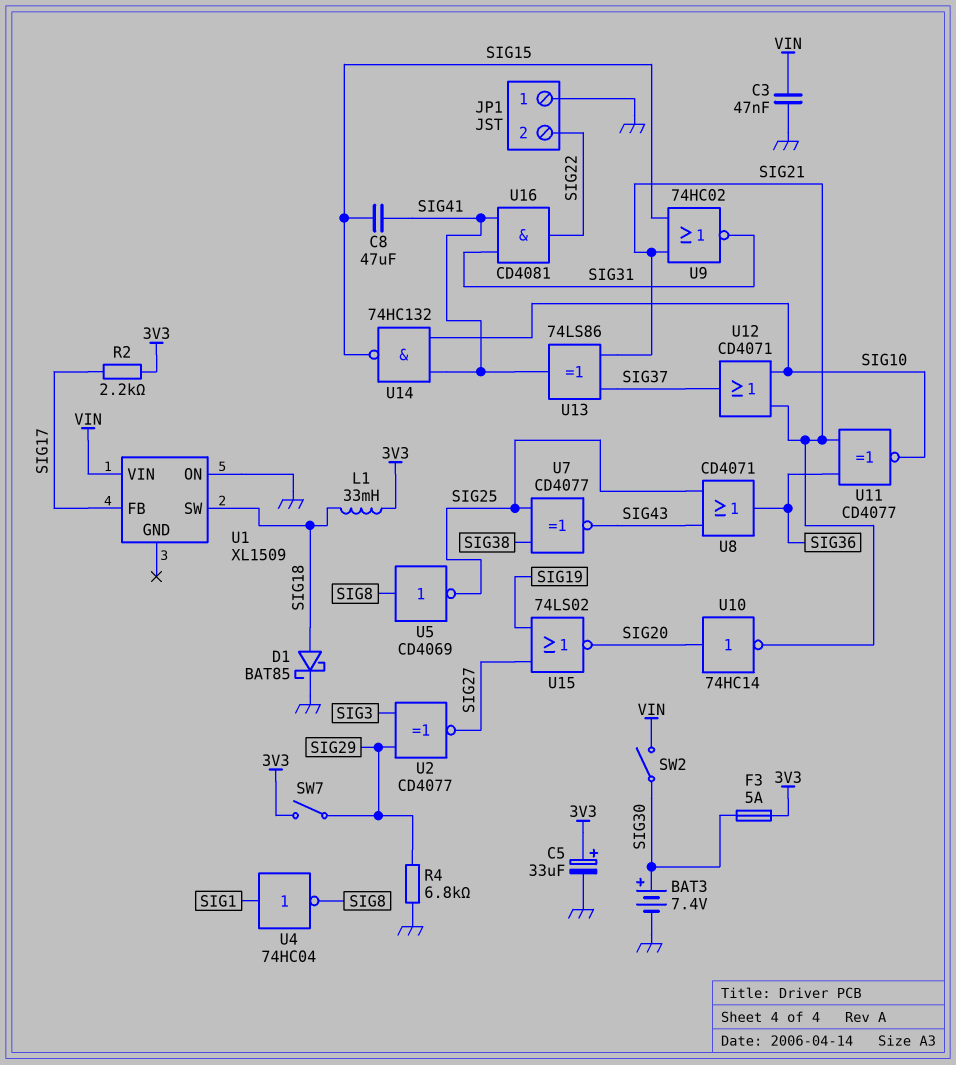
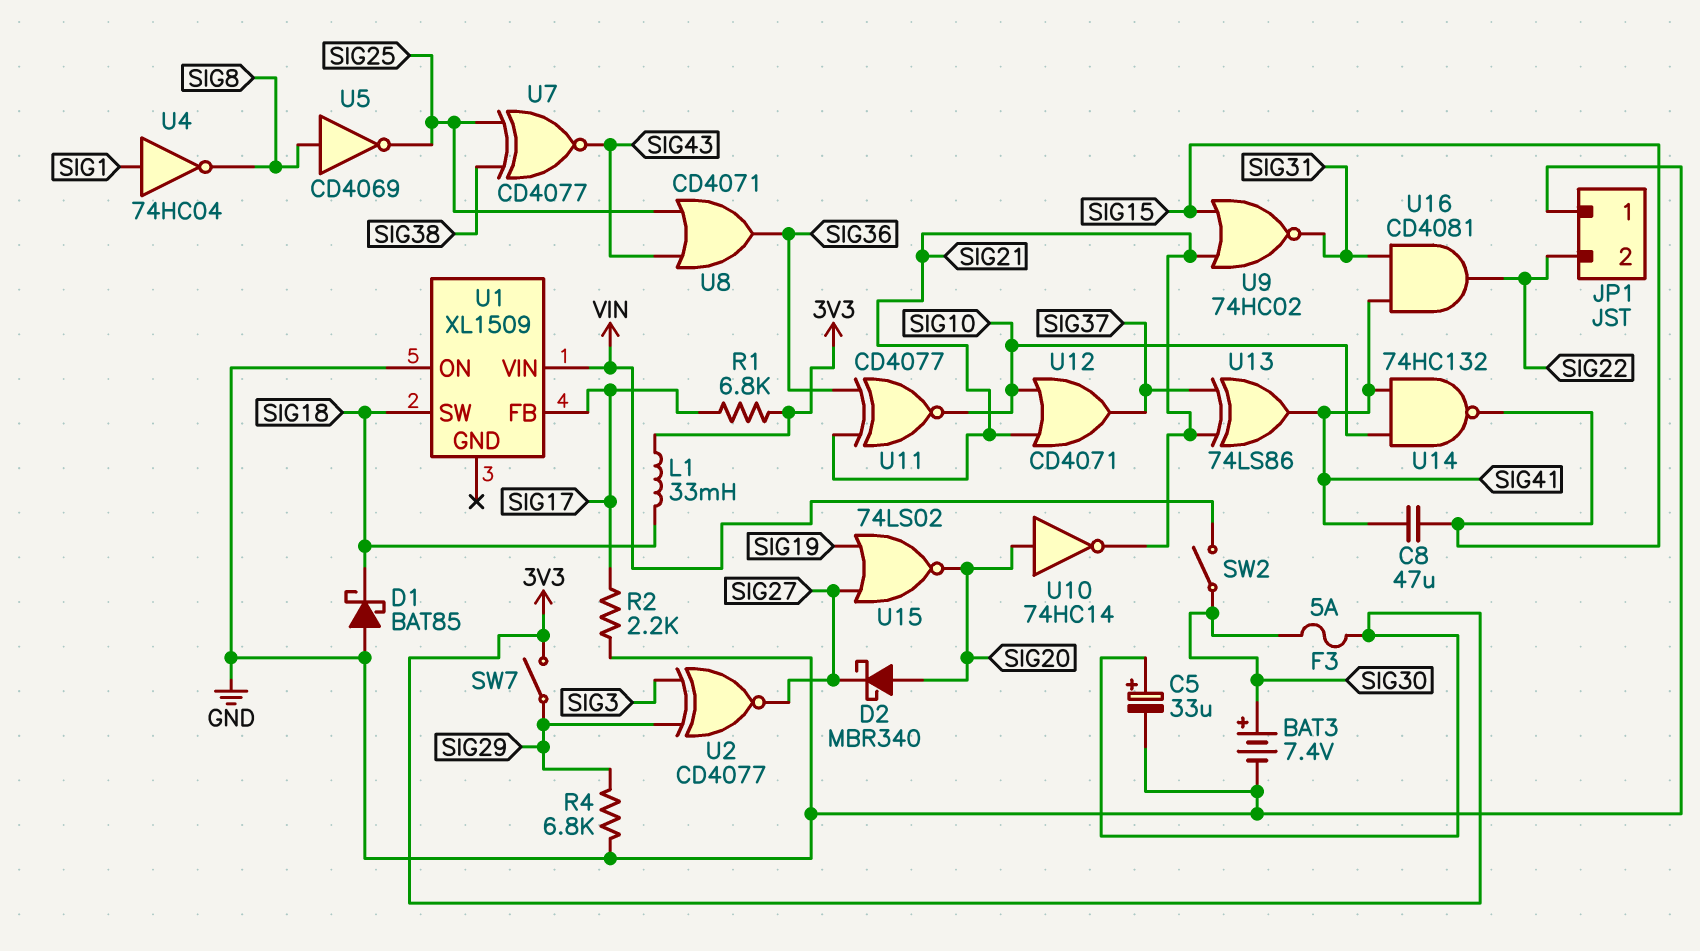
C3: 47nF (GND, VIN) -> none
D1: schottky BAT85 (A SIG18, K GND) -> schottky BAT85 (A GND, K SIG18)
D2: none -> schottky MBR340 (A SIG20, K SIG27)
R1: none -> 6.8k (3V3, SIG17)
R2: 2.2k (3V3, SIG17) -> 2.2k (GND, SIG17)

